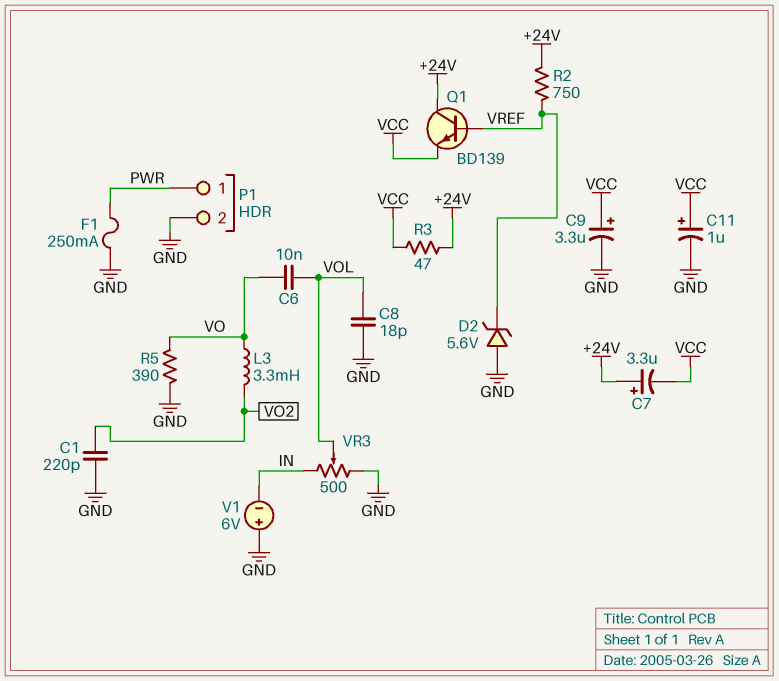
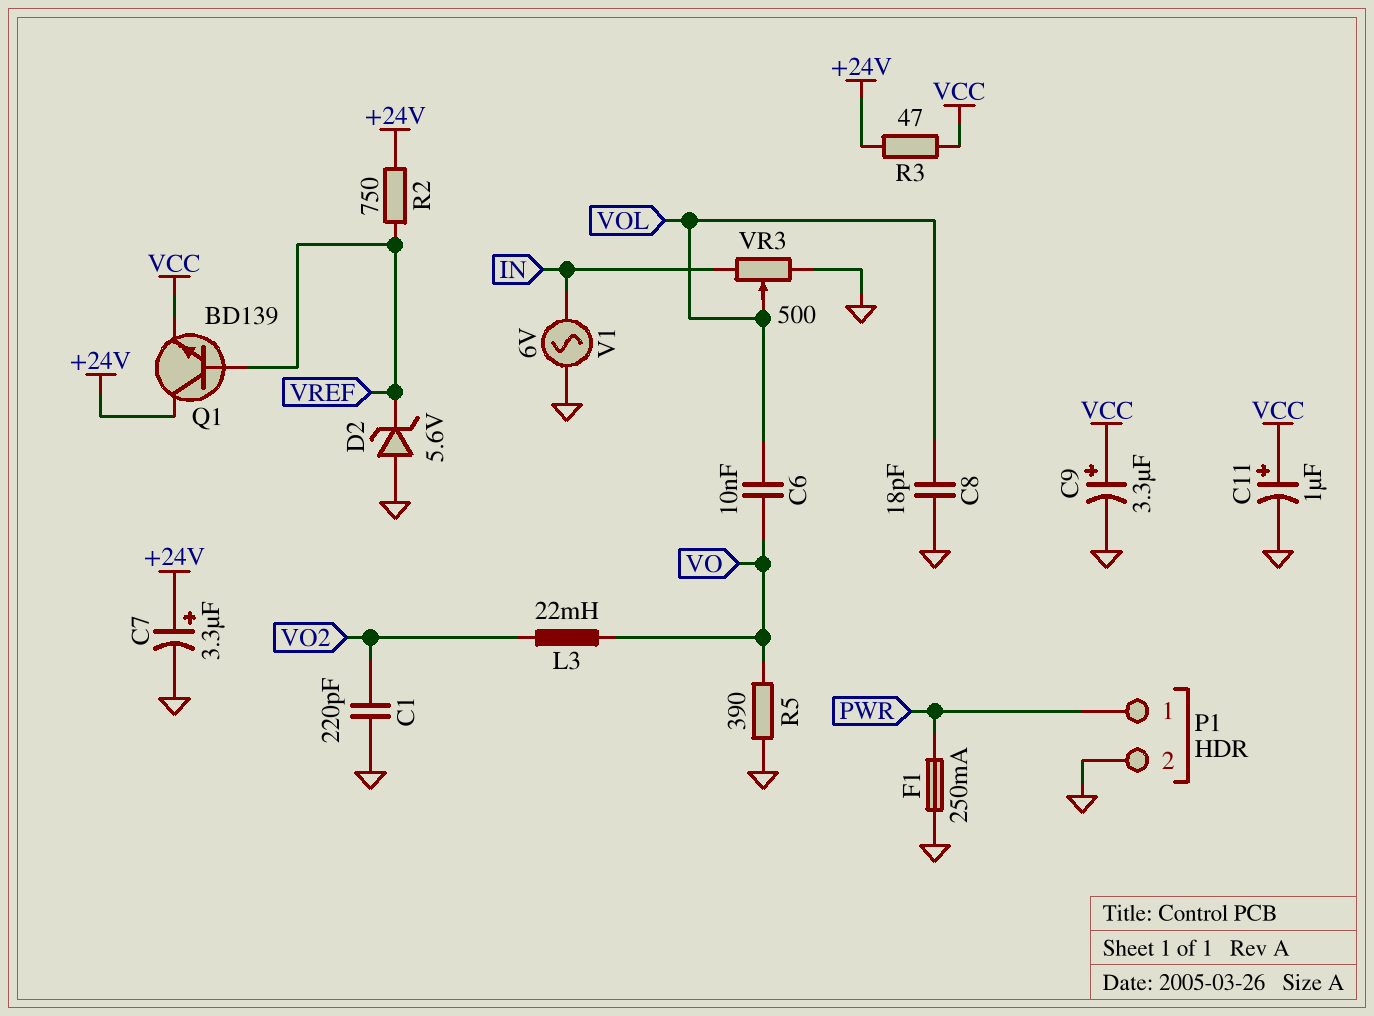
C7: 3.3uF (plus +24V, minus VCC) -> 3.3uF (plus +24V, minus GND)
L3: 3.3mH (VO, VO2) -> 22mH (VO, VO2)
V1: 6V (plus GND, minus IN) -> AC 6V (GND, IN)

